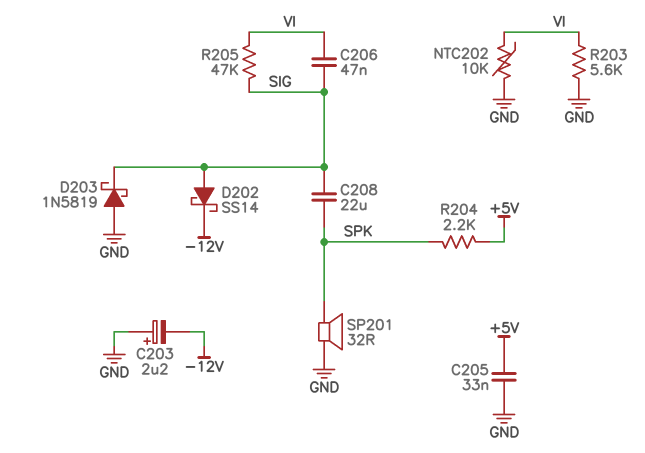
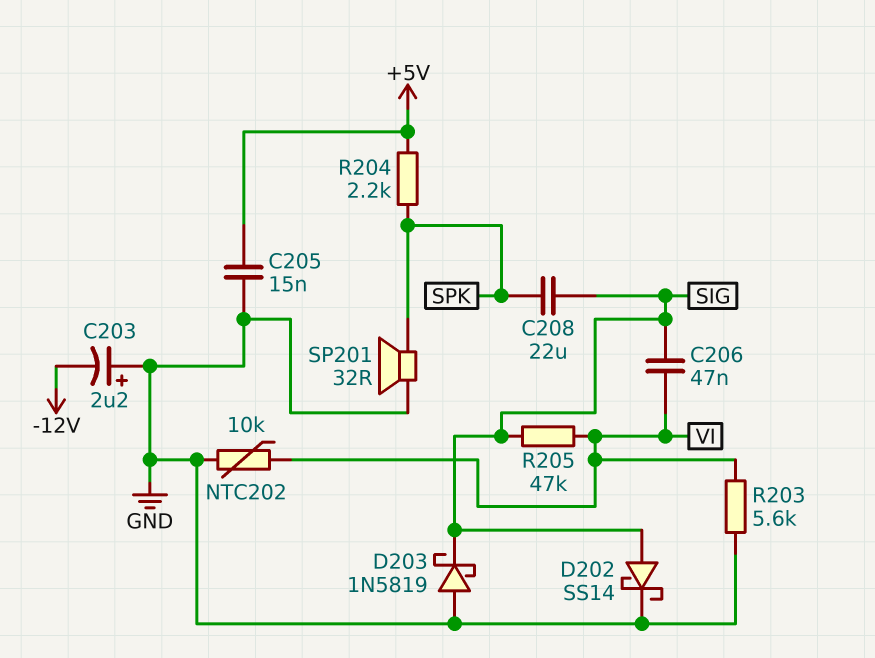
C205: 33nF (+5V, GND) -> 15nF (+5V, GND)
D202: schottky SS14 (A SIG, K -12V) -> schottky SS14 (A SIG, K GND)

